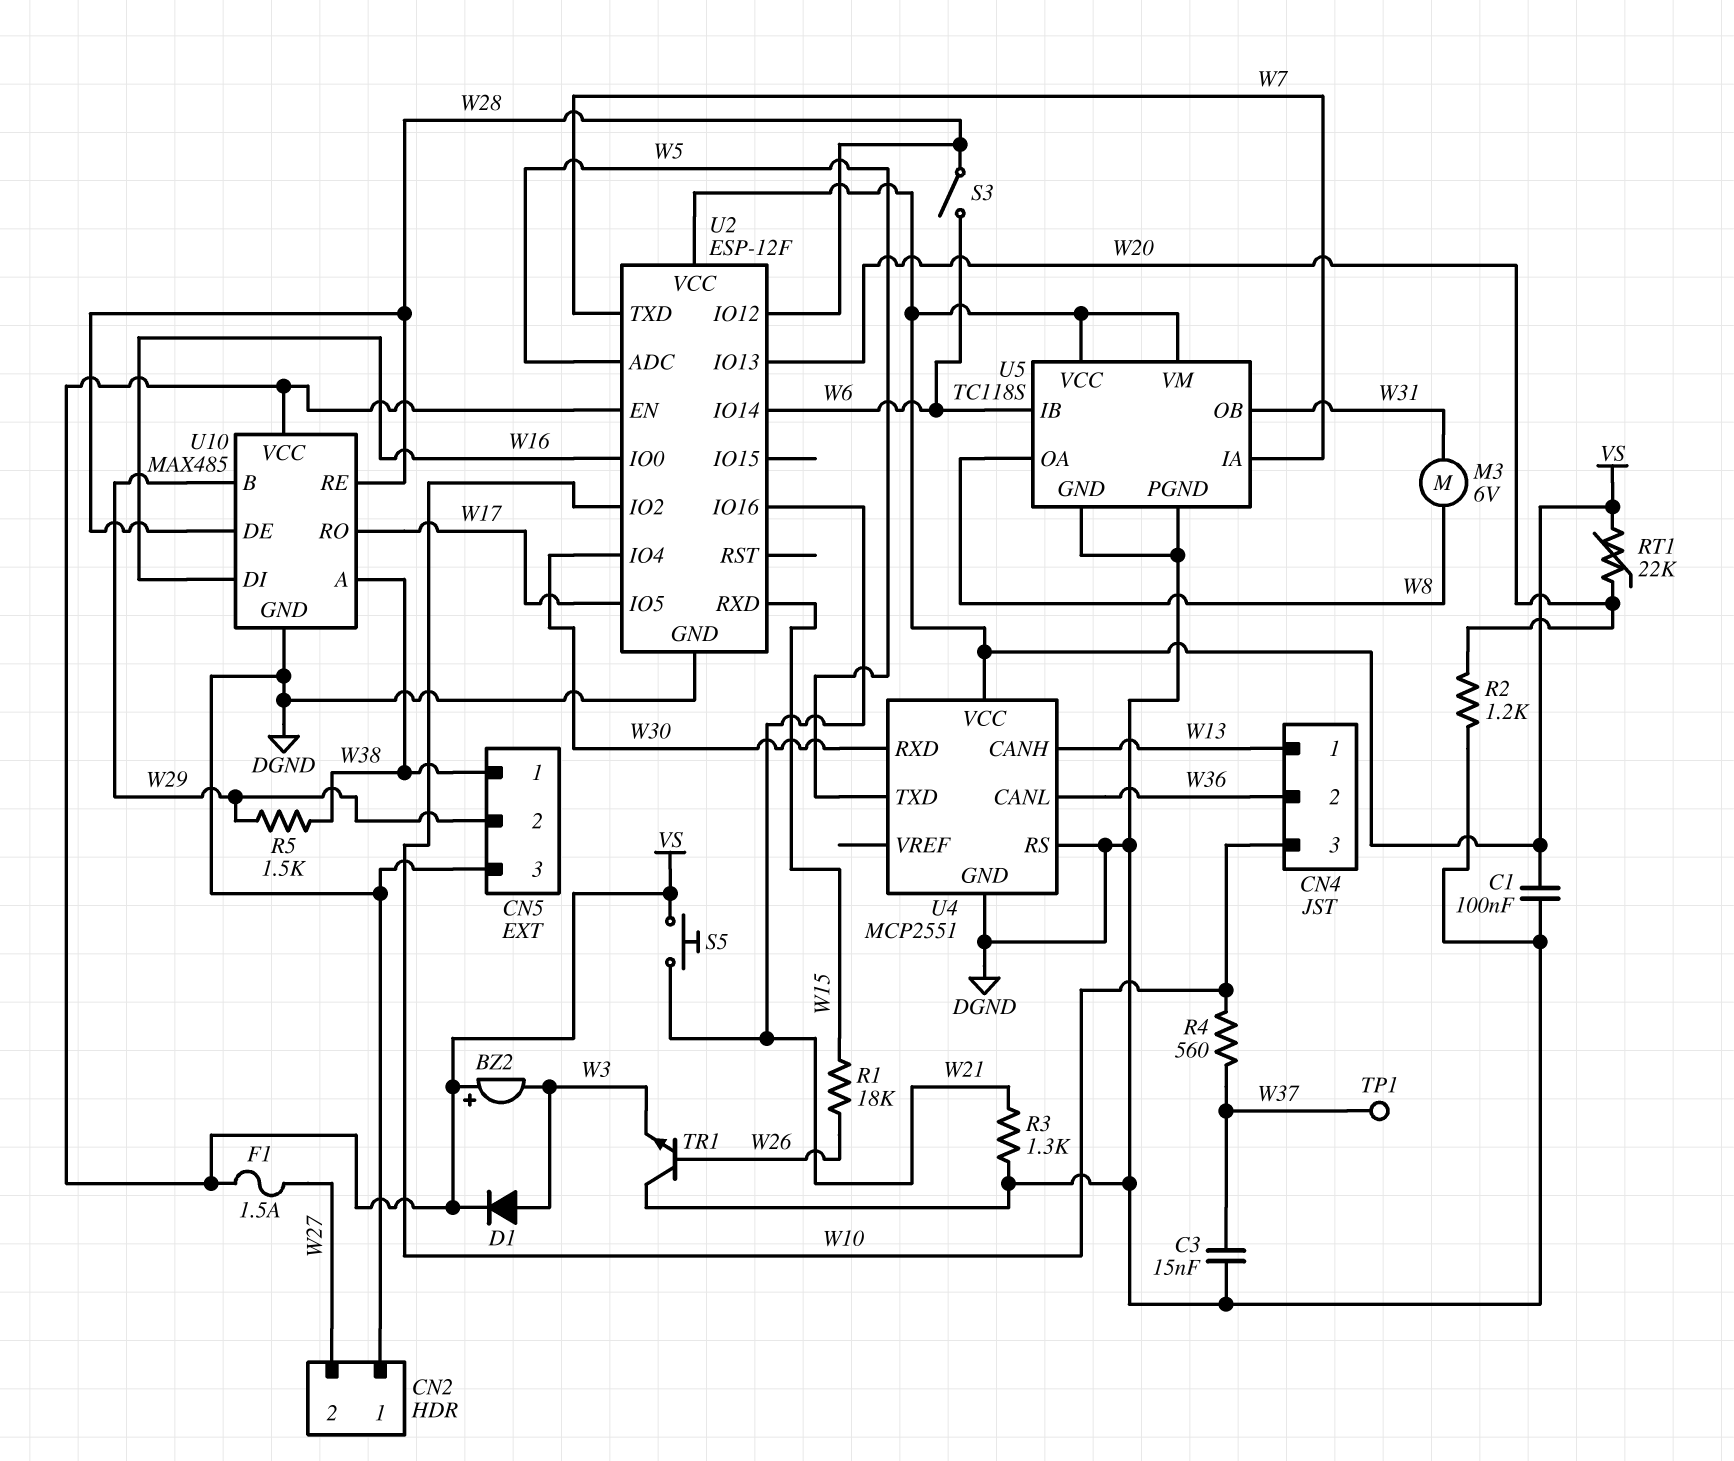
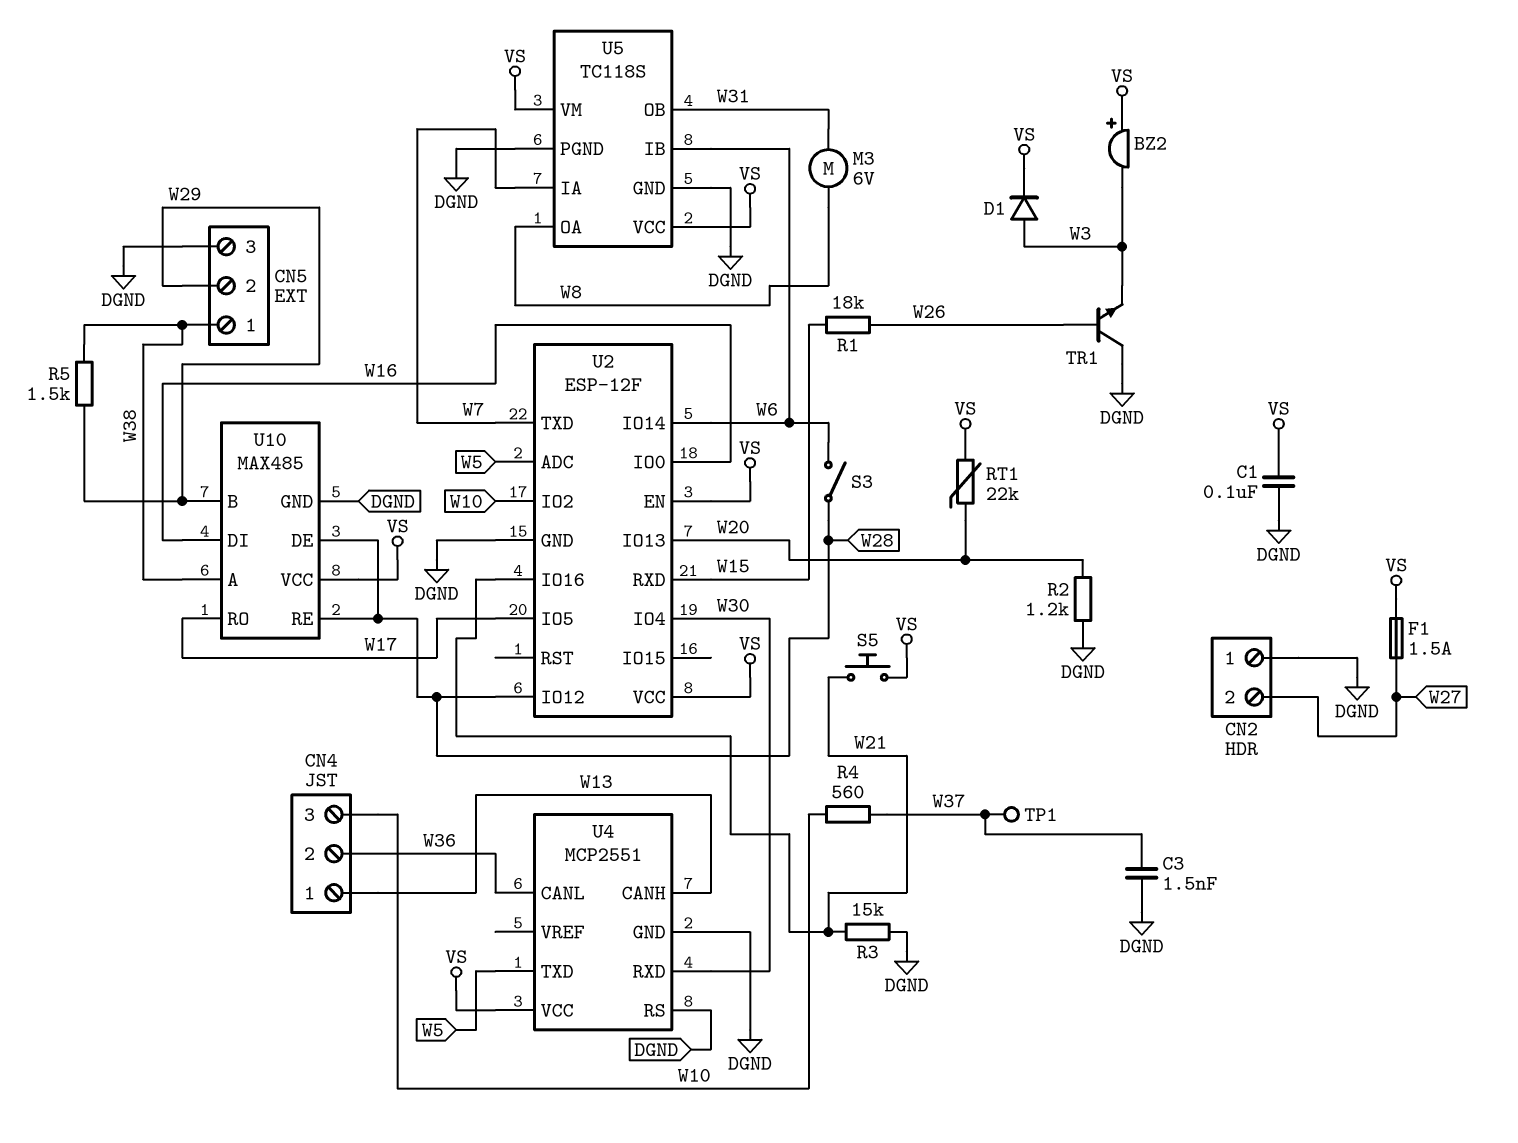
C3: 15nF (DGND, W37) -> 1.5nF (DGND, W37)
R3: 1.3k (DGND, W21) -> 15k (DGND, W21)

